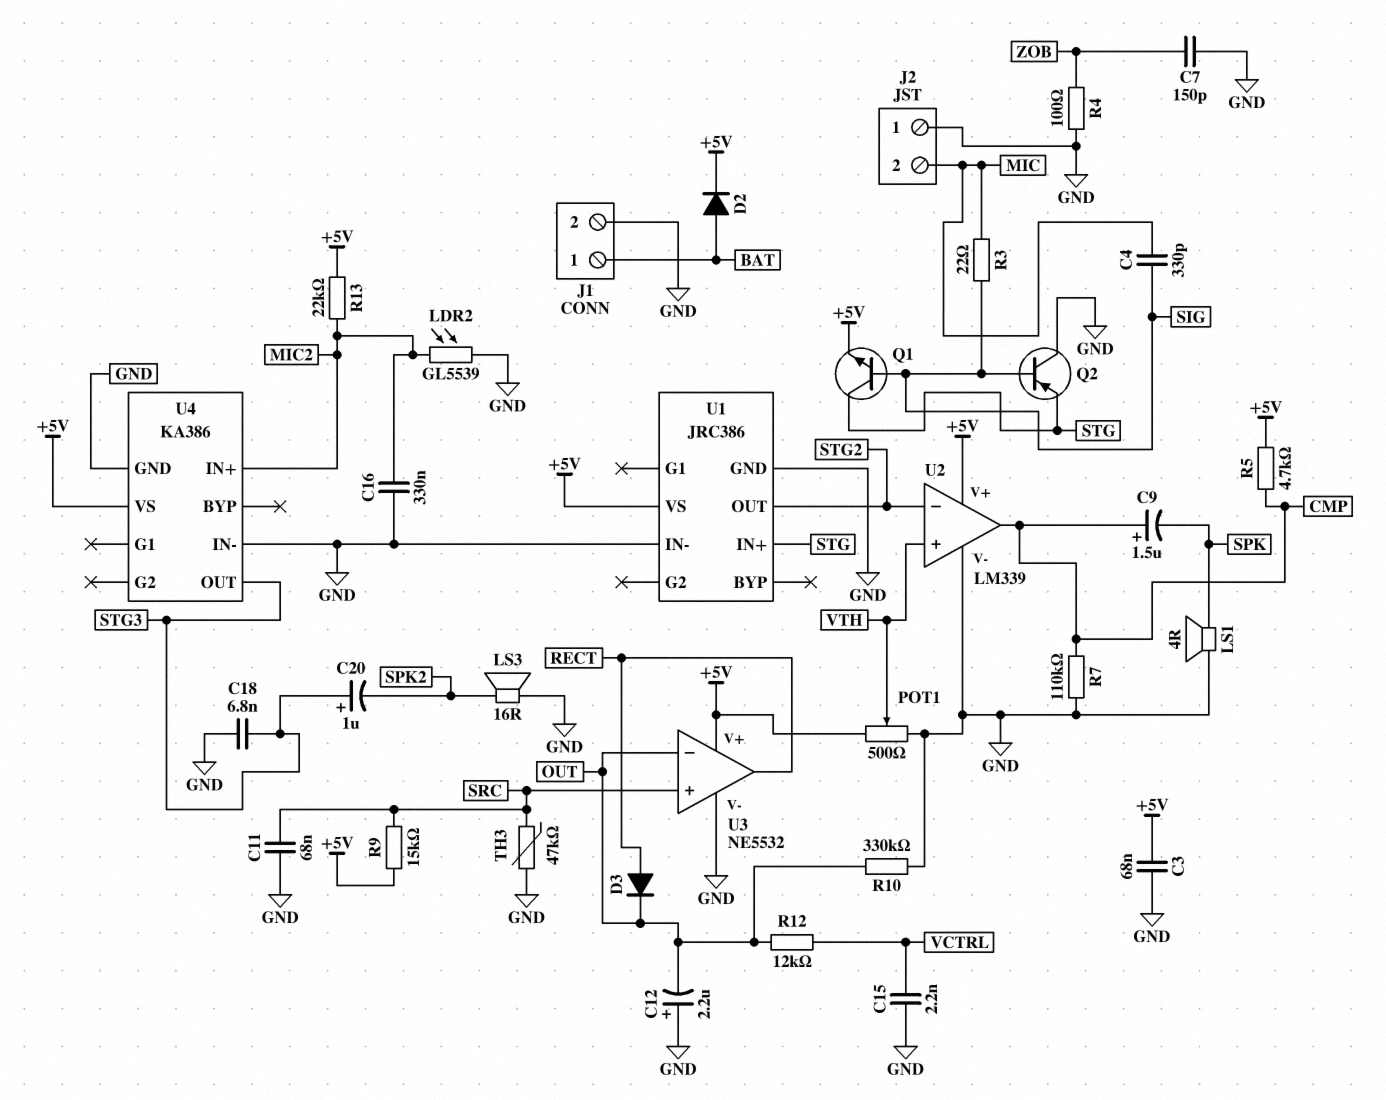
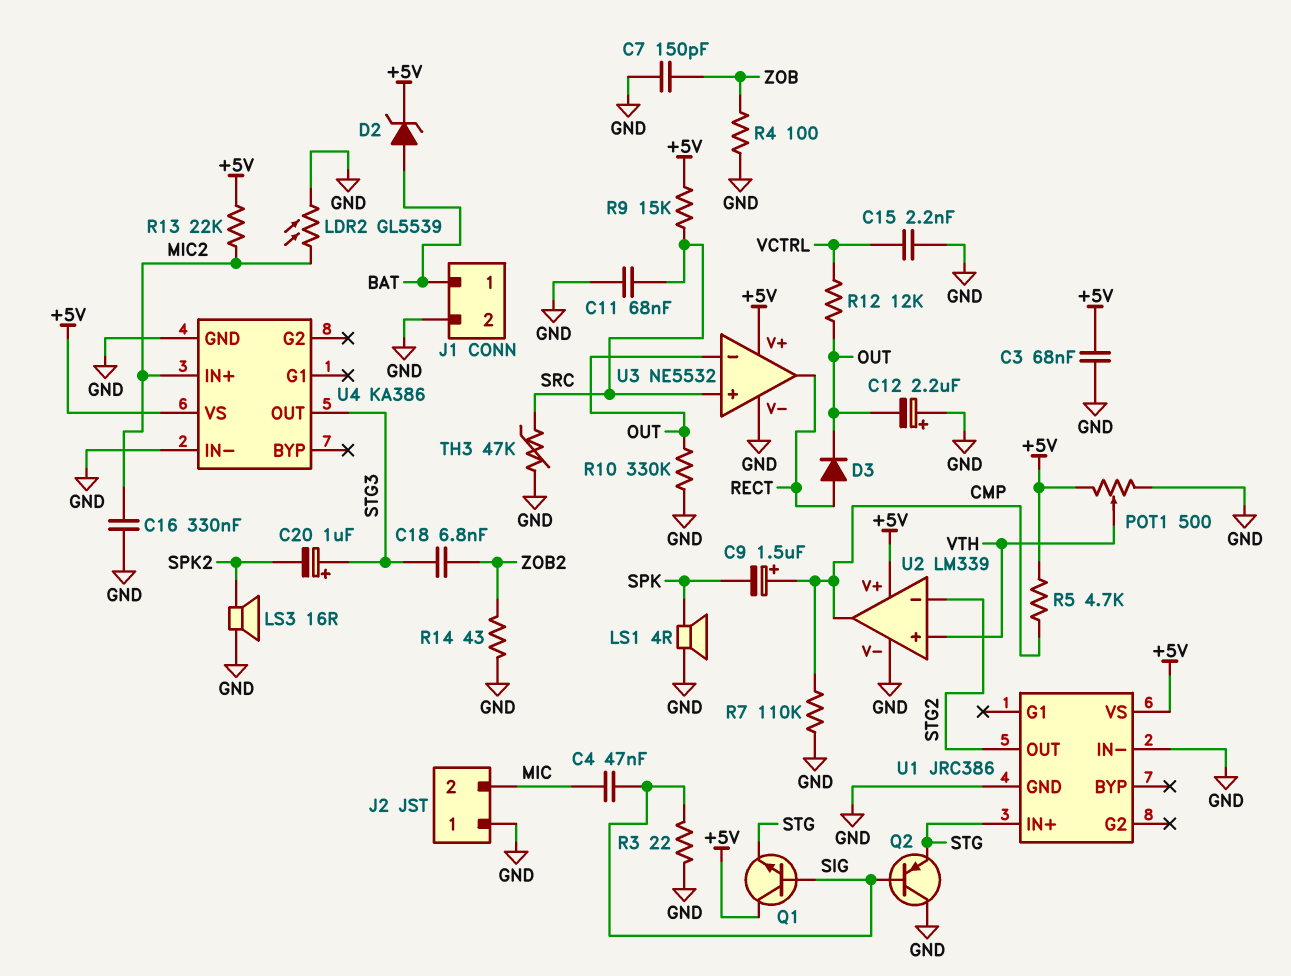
C4: 330pF (MIC, SIG) -> 47nF (MIC, SIG)
C18: 6.8nF (GND, STG3) -> 6.8nF (STG3, ZOB2)
D2: diode (A BAT, K +5V) -> zener (A BAT, K +5V)
Q1: NPN (B SIG, C STG, E +5V) -> NPN (B SIG, C +5V, E STG)
R3: 22 (MIC, SIG) -> 22 (GND, SIG)
R14: none -> 43 (GND, ZOB2)

